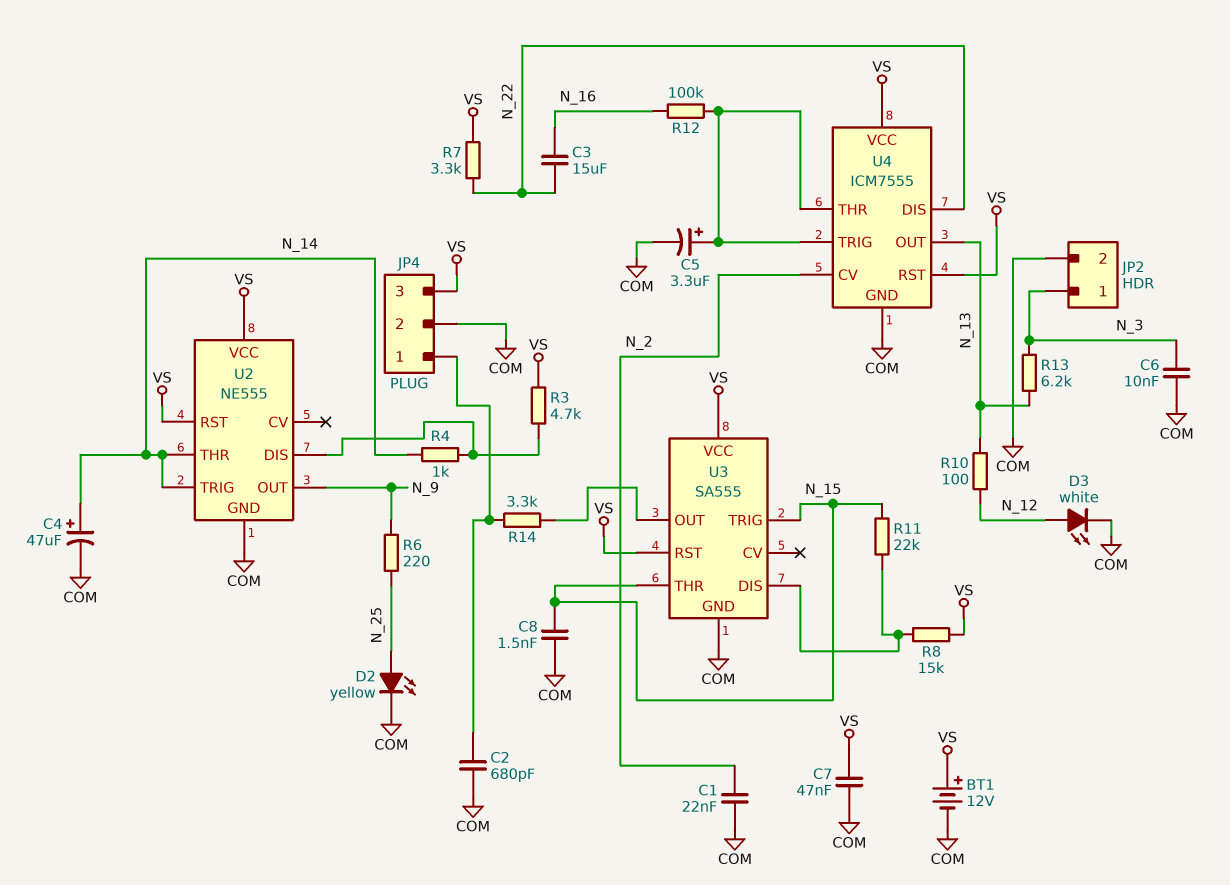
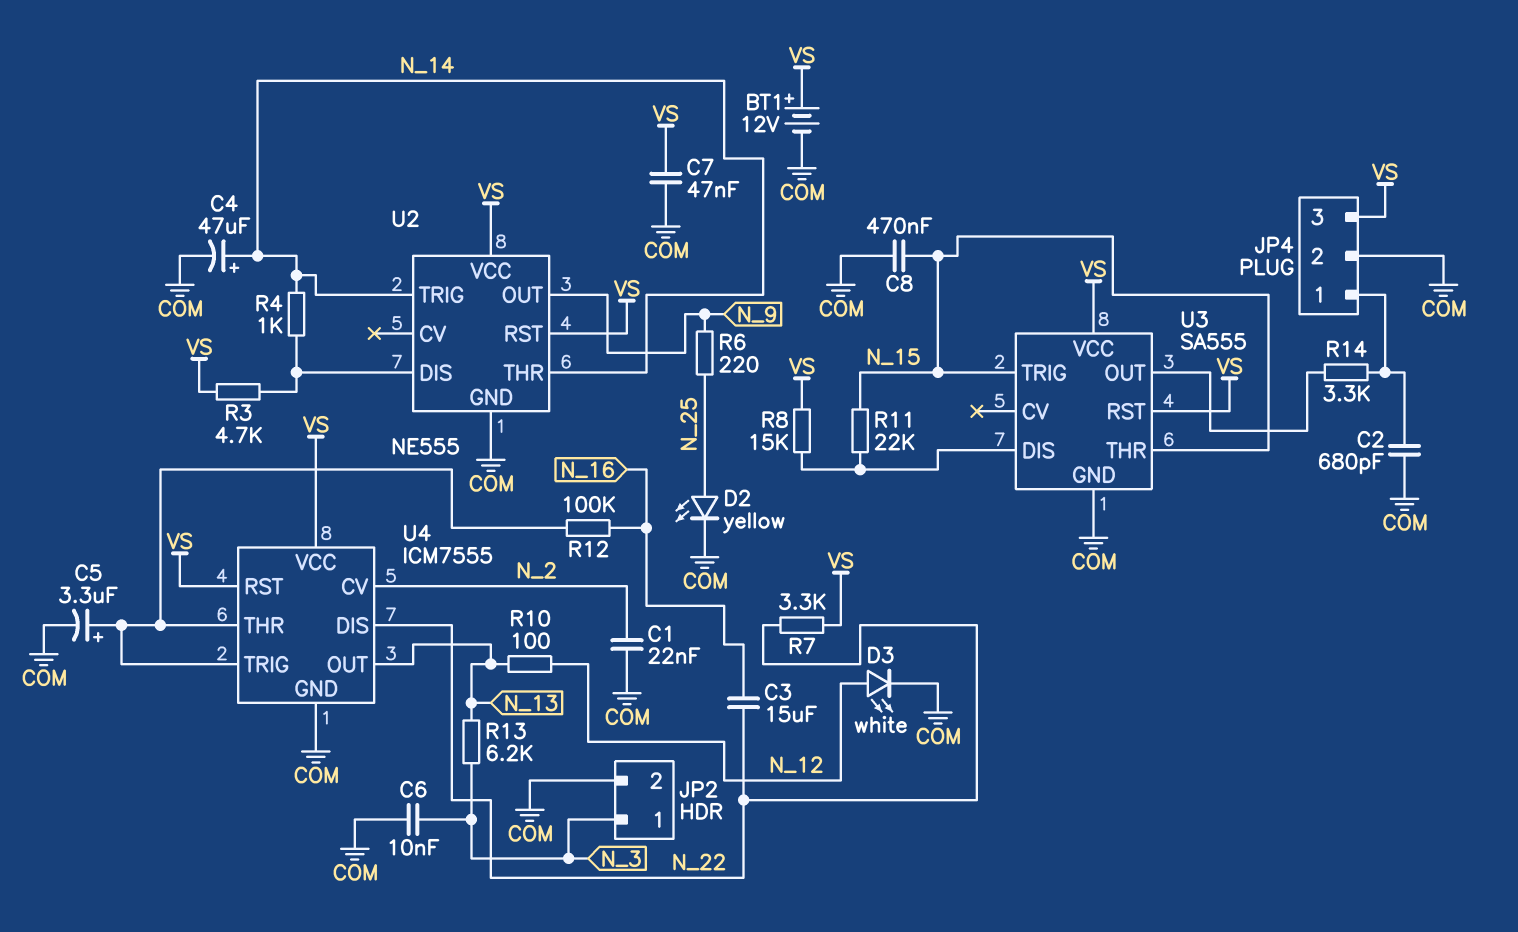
C8: 1.5nF (COM, N_15) -> 470nF (COM, N_15)

